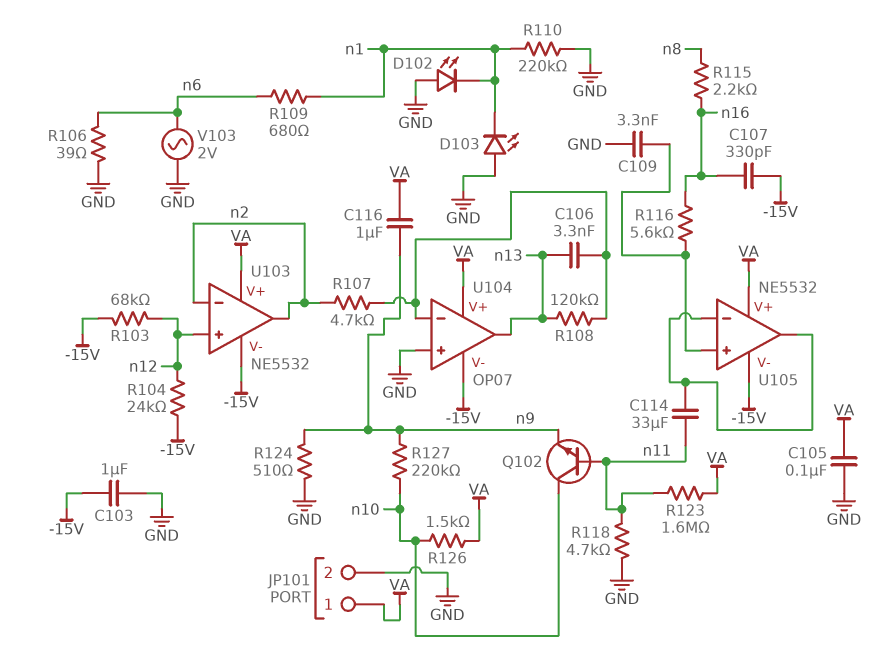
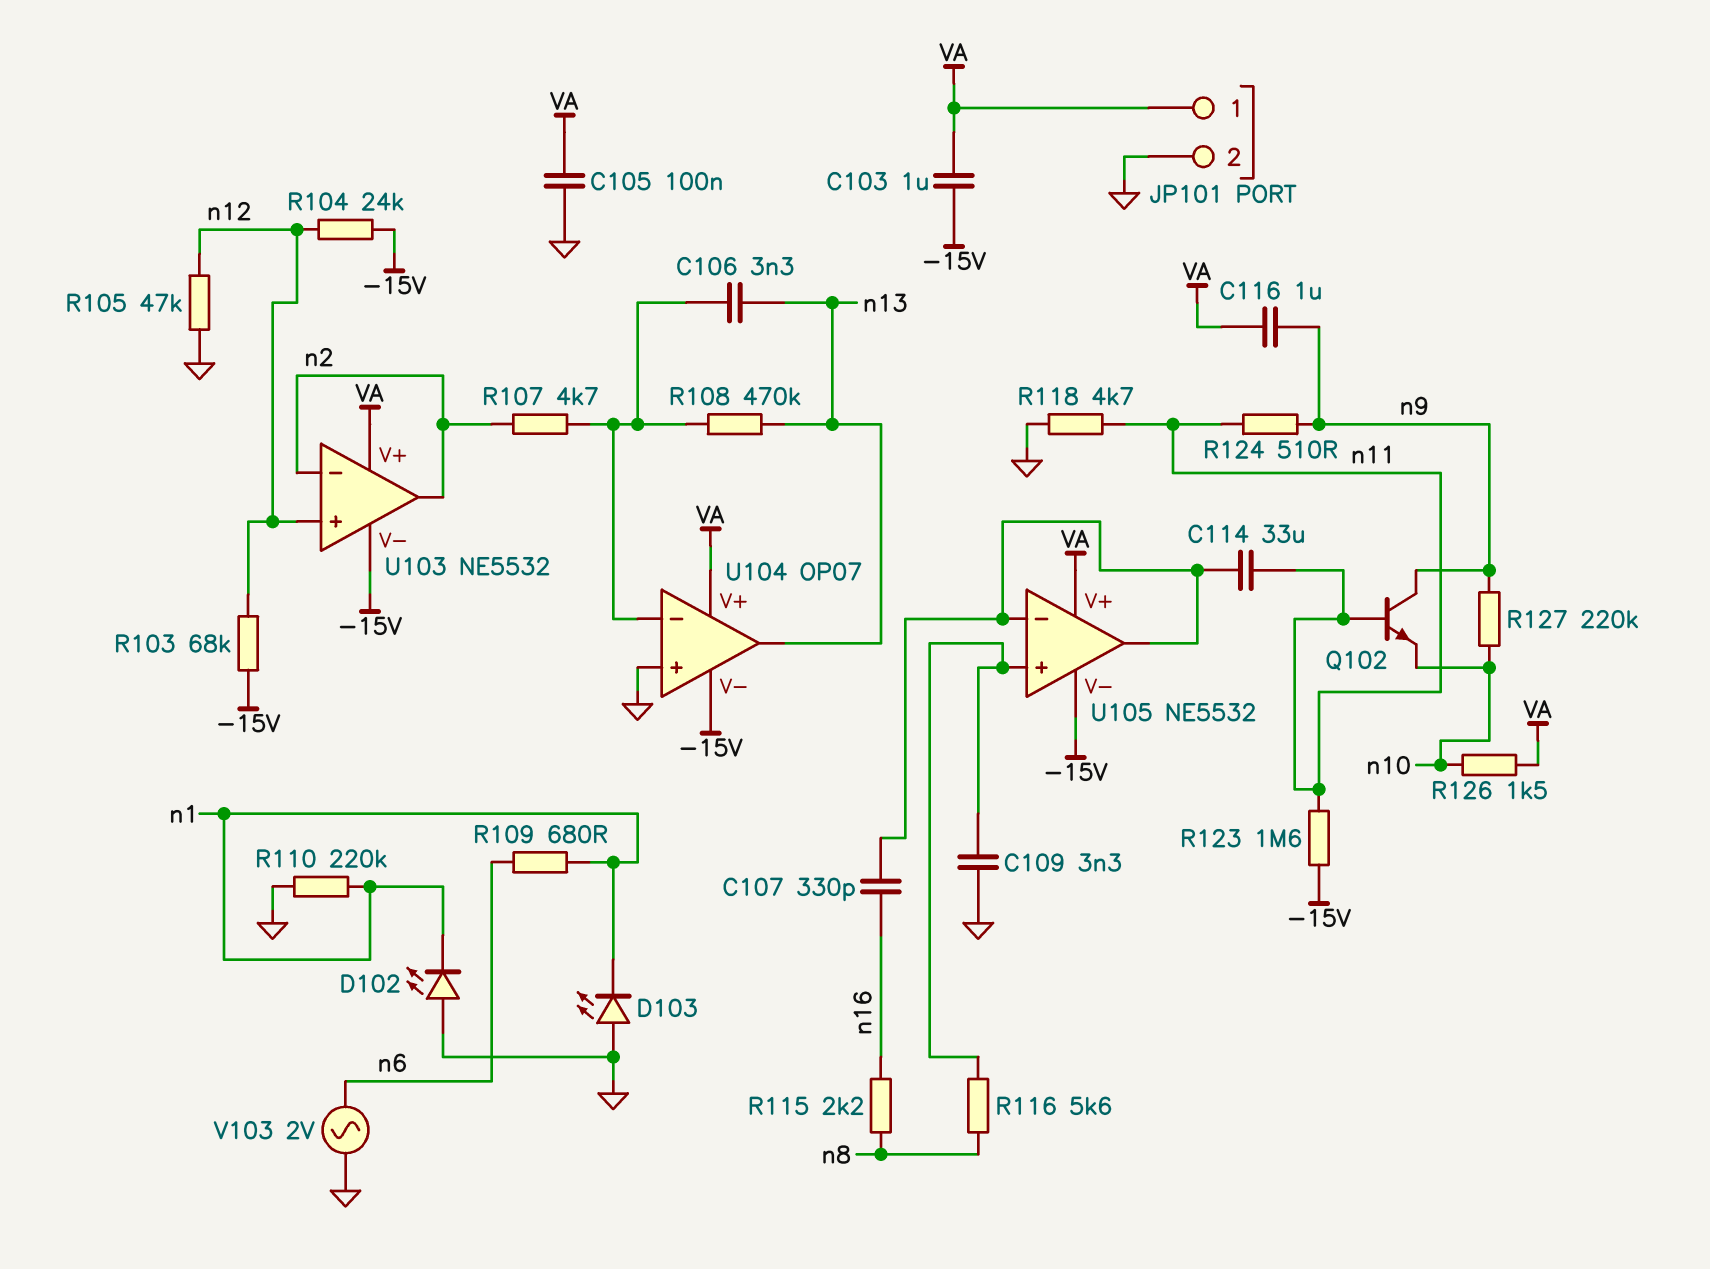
C103: 1uF (-15V, GND) -> 1uF (-15V, VA)
C107: 330pF (-15V, n16) -> 330pF (U105/in-, n16)
Q102: NPN (B n11, C n10, E n9) -> NPN (B n11, C n9, E n10)
R105: none -> 47k (GND, n12)
R106: 39 (GND, n6) -> none
R108: 120k (U104/in-, n13) -> 470k (U104/in-, n13)
R116: 5.6k (U105/in+, n16) -> 5.6k (U105/in+, n8)
R123: 1.6M (VA, n11) -> 1.6M (-15V, n11)
R124: 510 (GND, n9) -> 510 (n9, n11)

